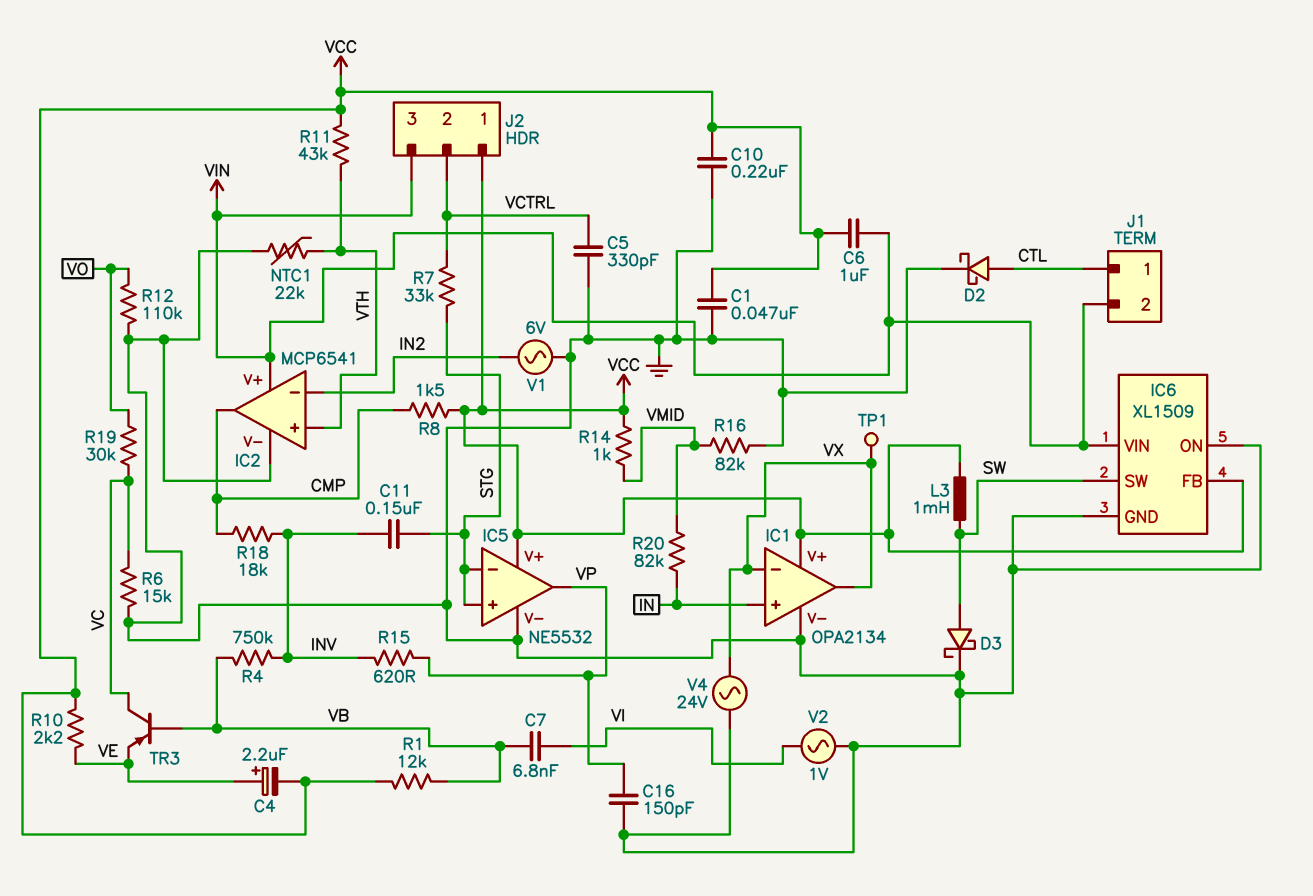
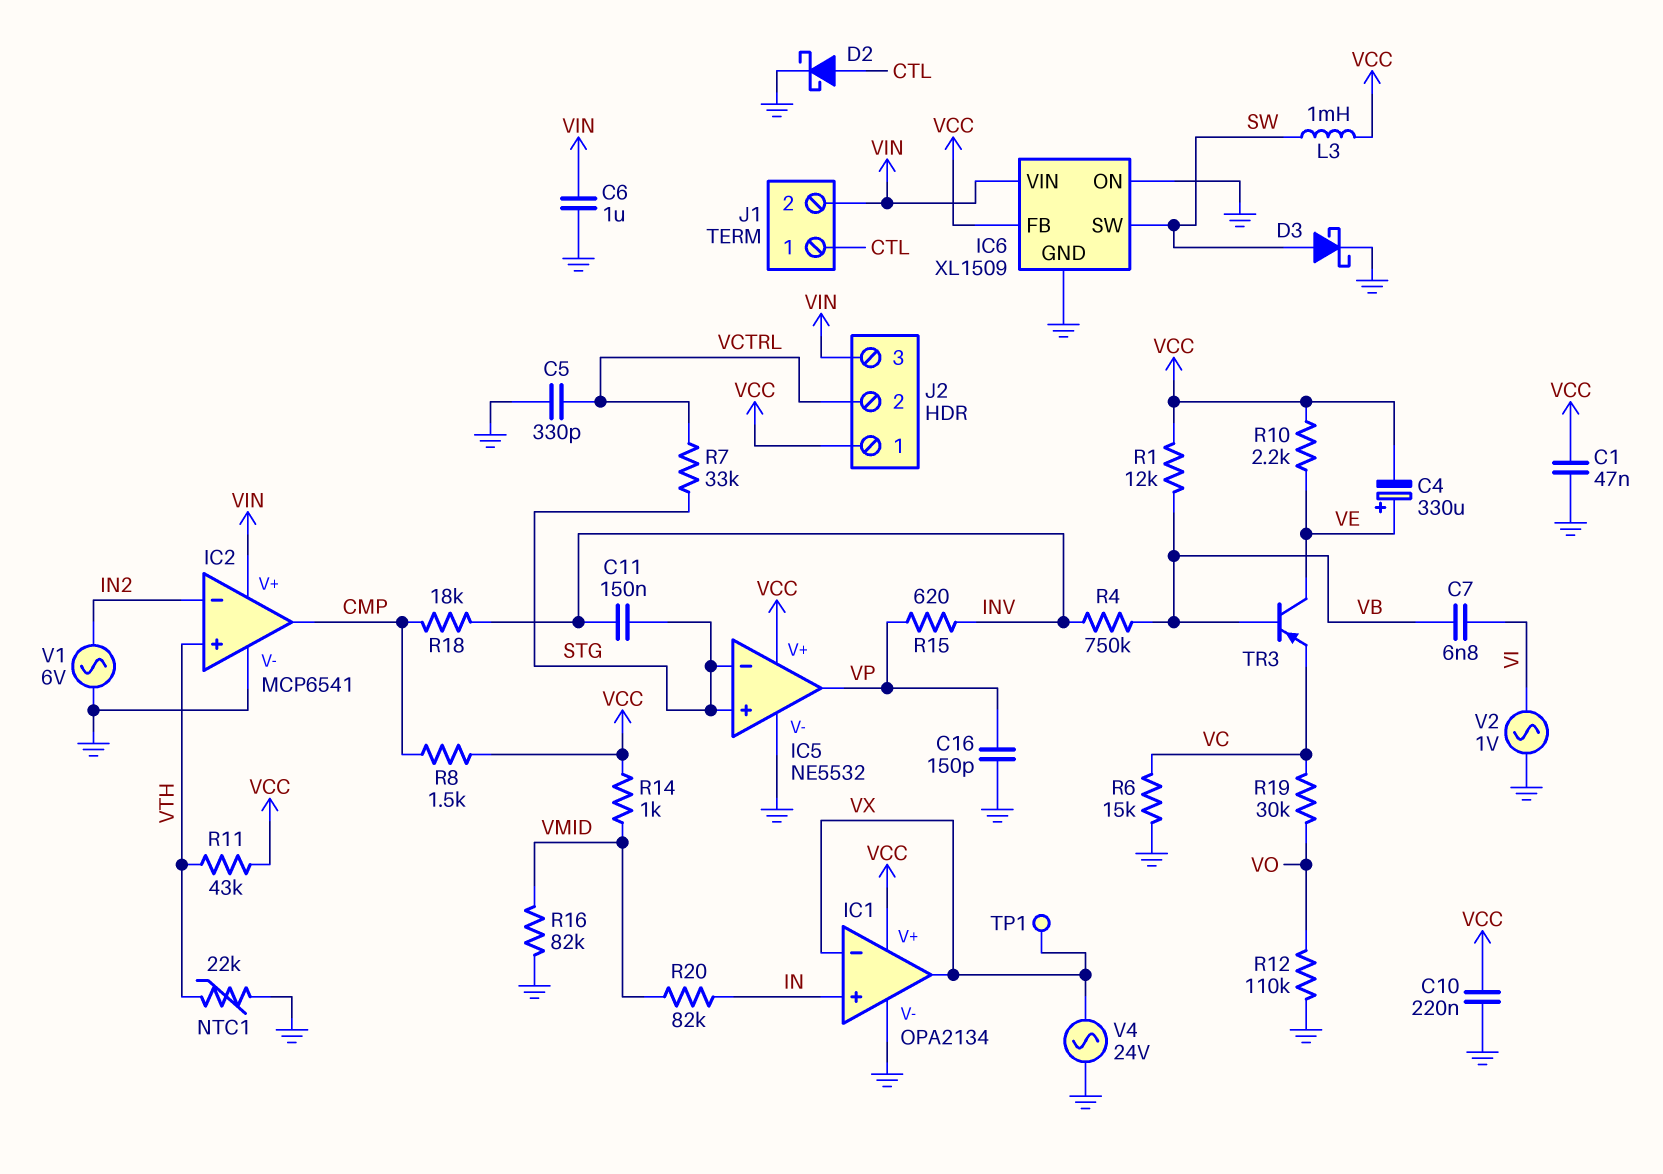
C4: 2.2uF (plus VE, minus VCC) -> 330uF (plus VE, minus VCC)
C6: 1uF (VCC, VIN) -> 1uF (GND, VIN)
TR3: PNP (B VB, C VC, E VE) -> PNP (B VB, C VE, E VC)

